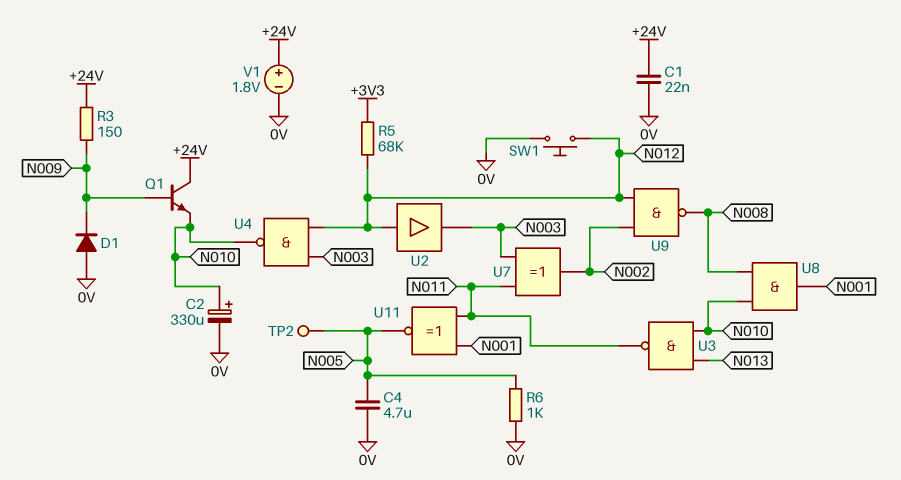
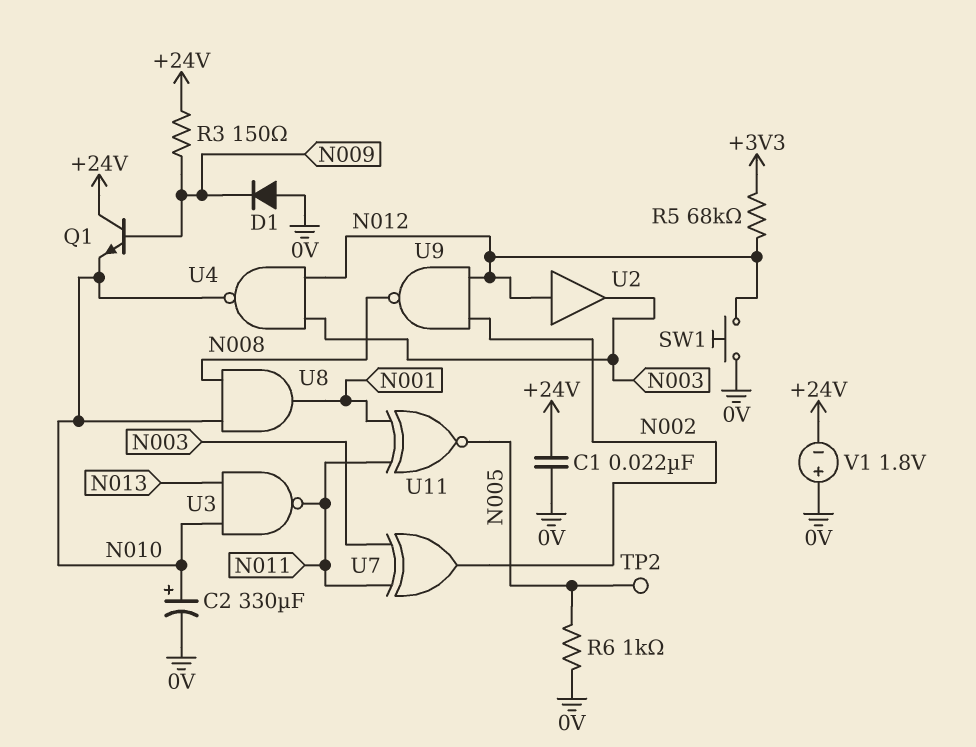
C4: 4.7uF (0V, N005) -> none
V1: 1.8V (plus +24V, minus 0V) -> 1.8V (plus 0V, minus +24V)

